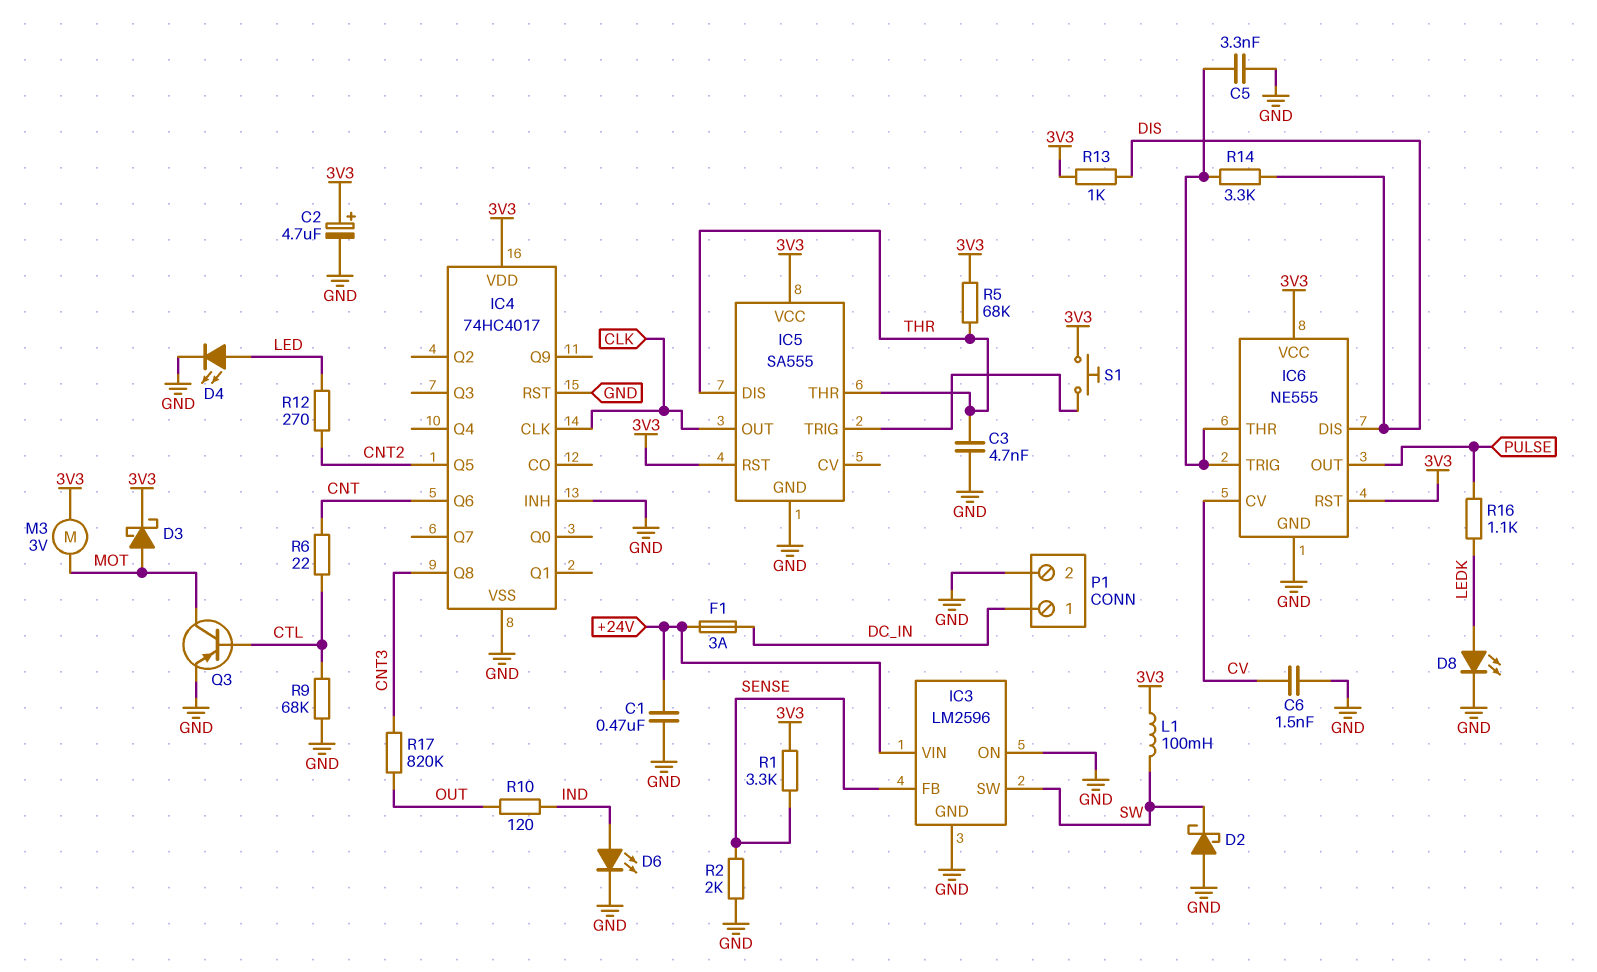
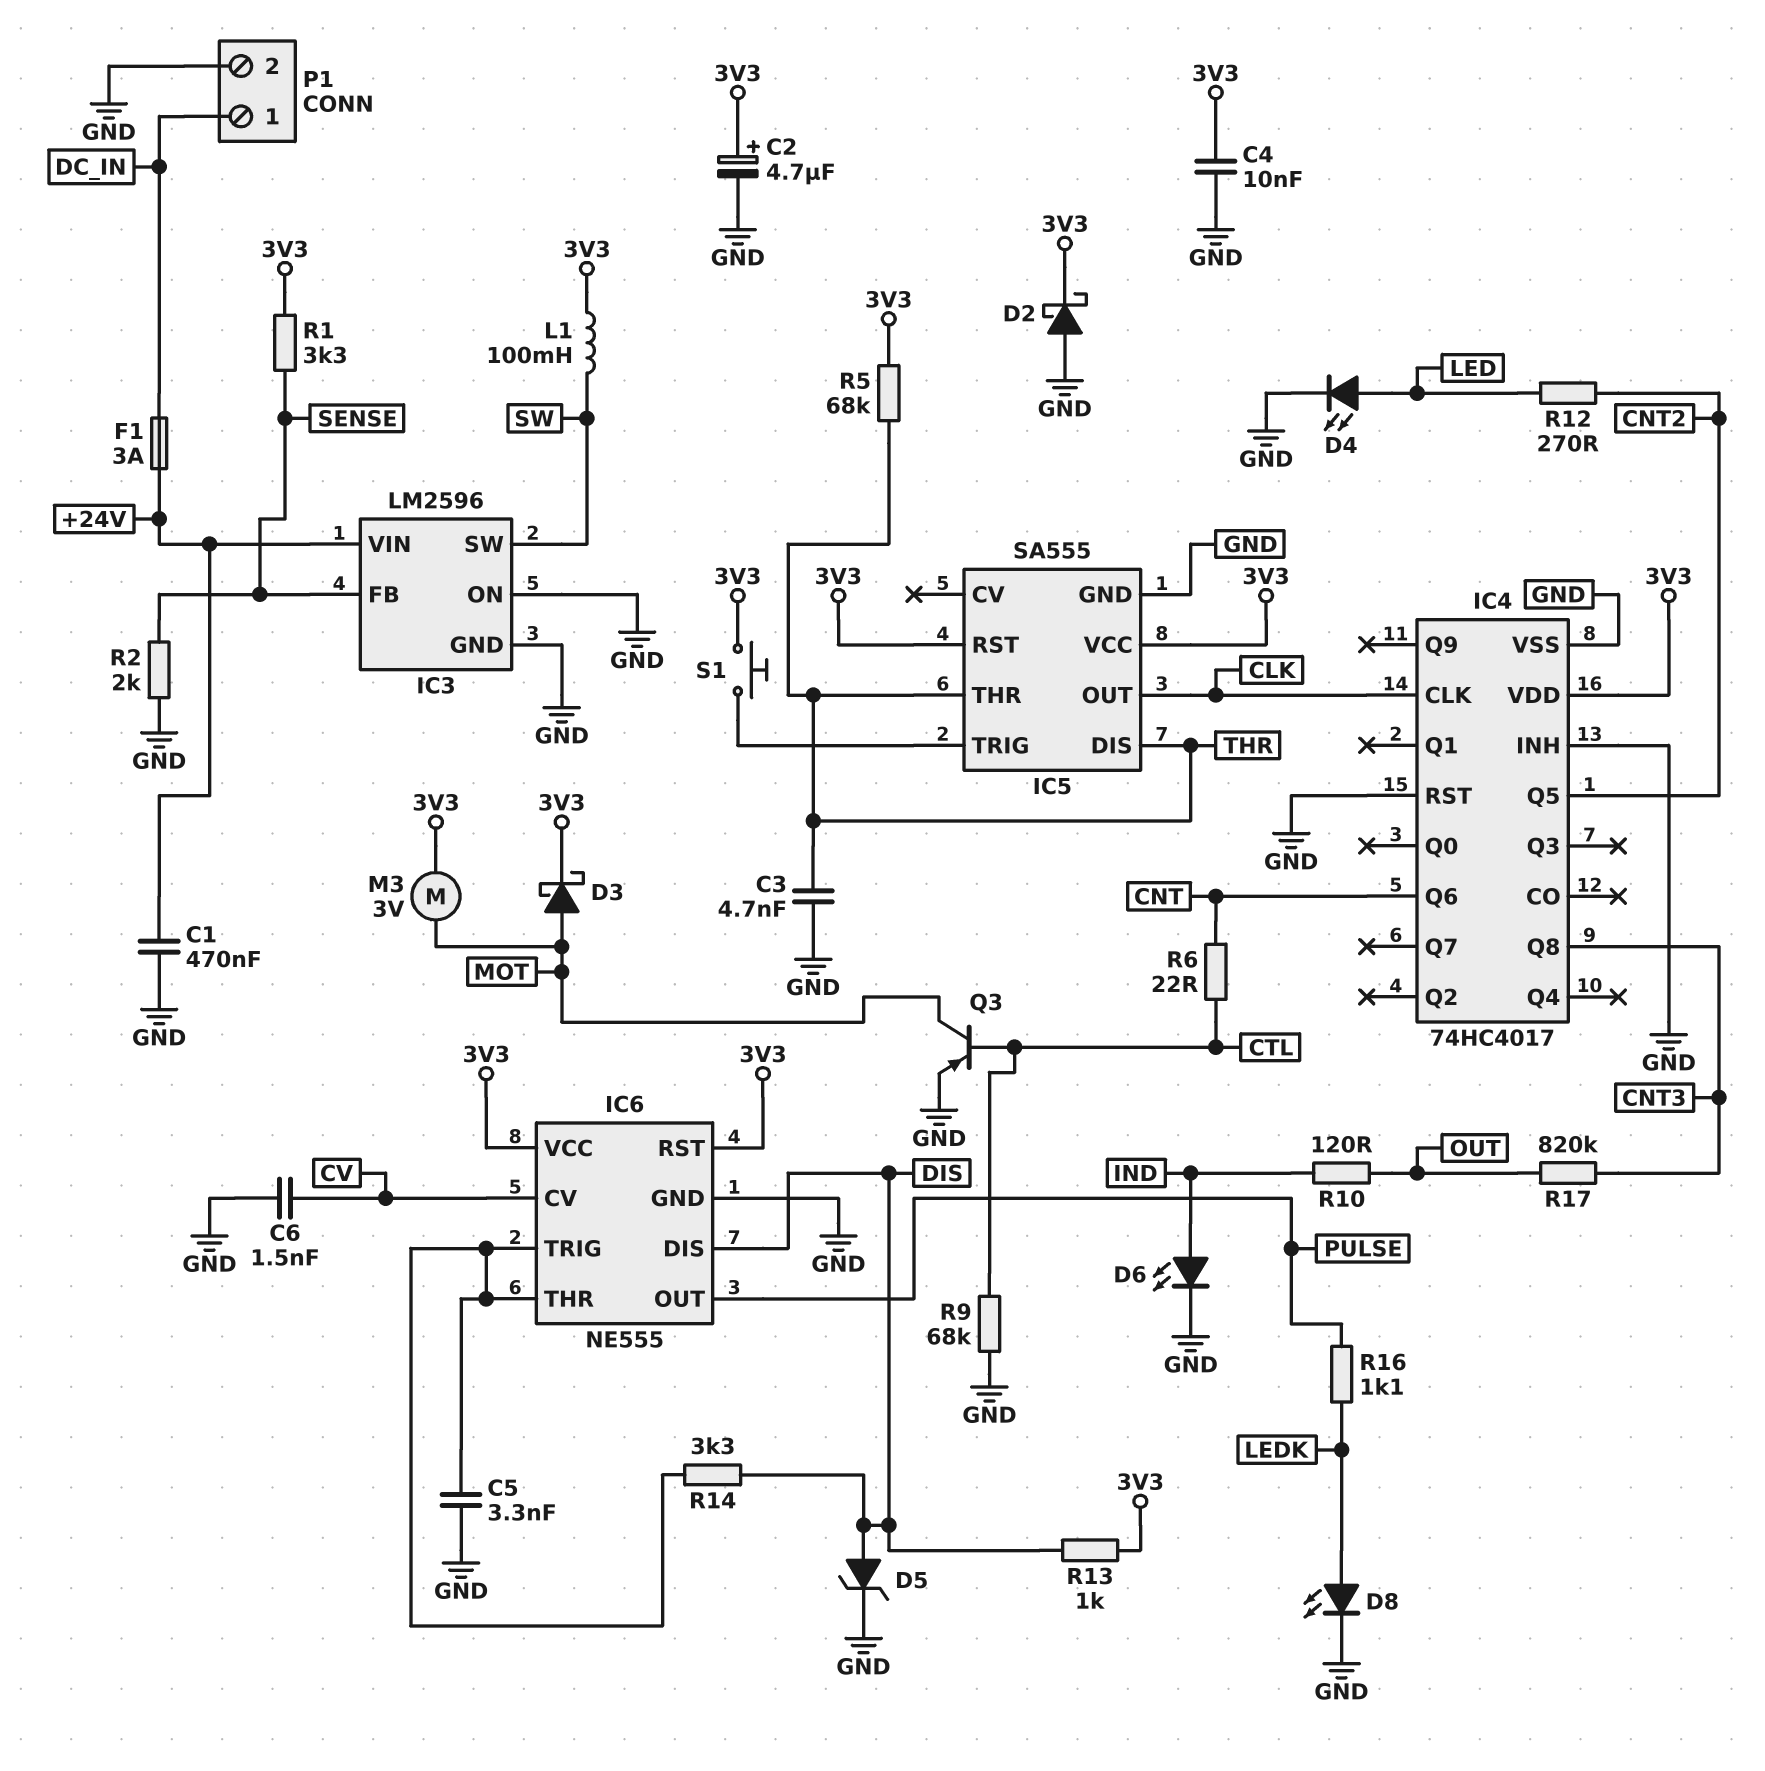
C4: none -> 10nF (3V3, GND)
D2: schottky (A GND, K SW) -> schottky (A GND, K 3V3)
D5: none -> zener (A DIS, K GND)

